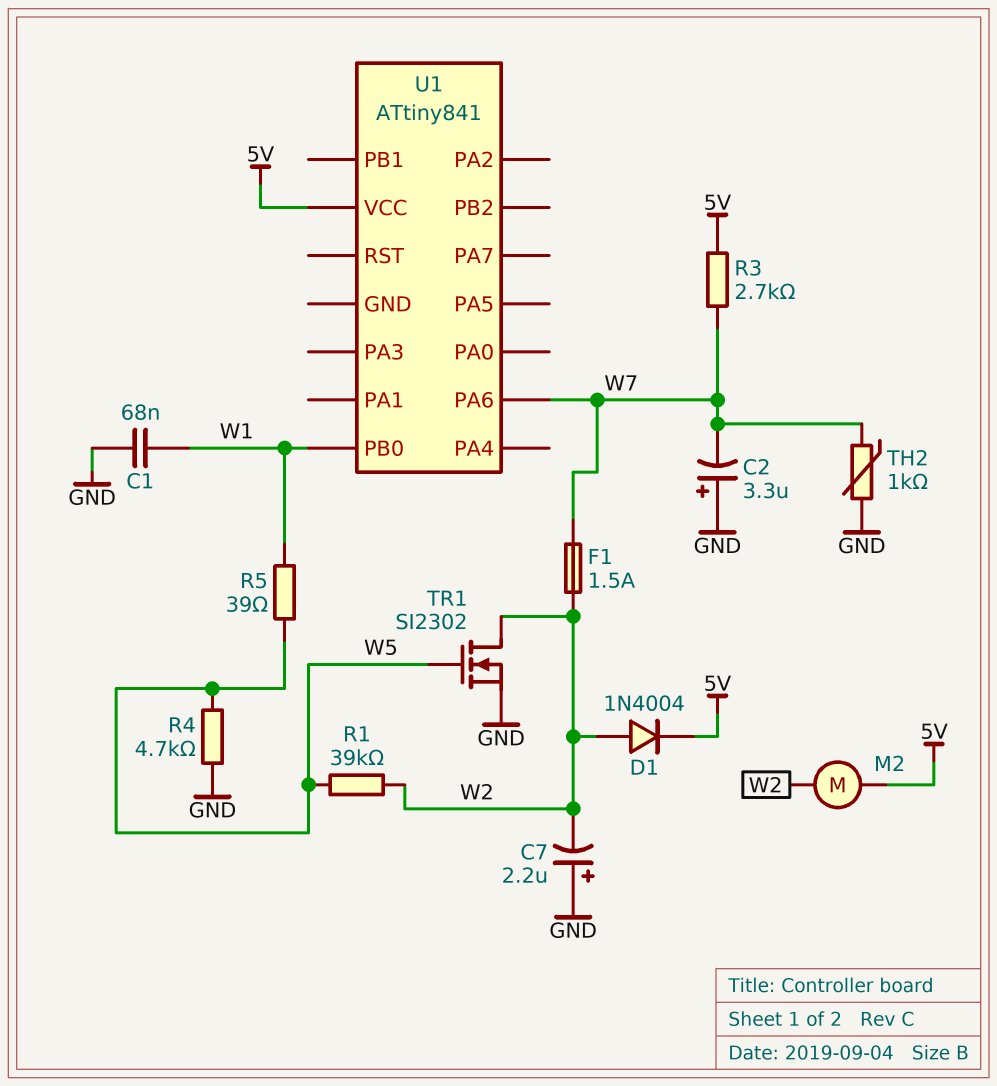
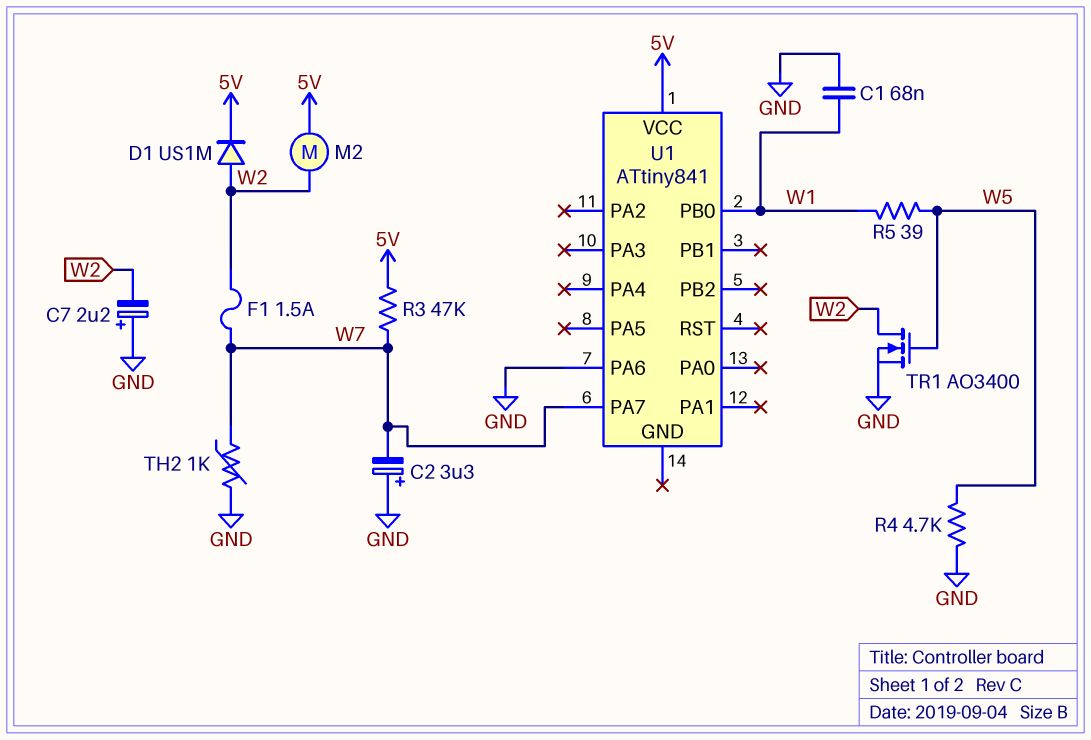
D1: diode 1N4004 (A W2, K 5V) -> diode US1M (A W2, K 5V)
R1: 39k (W2, W5) -> none
R3: 2.7k (5V, W7) -> 47k (5V, W7)
TR1: NMOS SI2302 (G W5, D W2, S GND) -> NMOS AO3400 (G W5, D W2, S GND)
U1 pin PA6: W7 -> GND
U1 pin PA7: none -> W7

